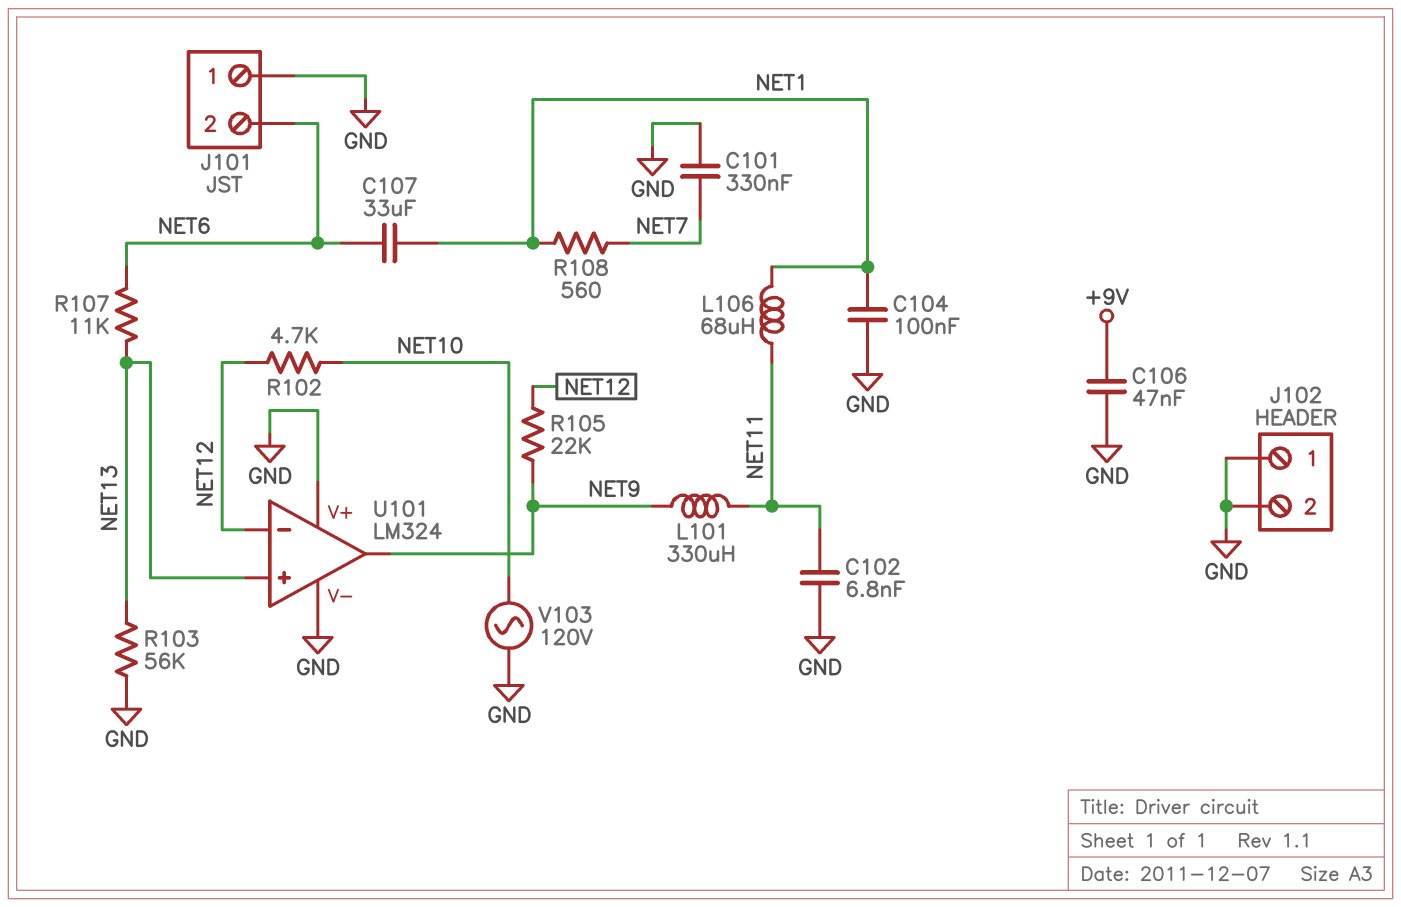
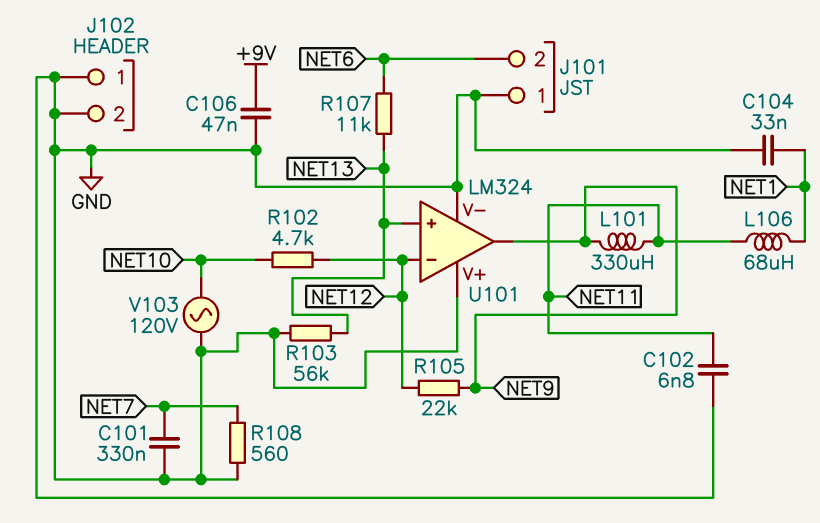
C104: 100nF (GND, NET1) -> 33nF (GND, NET1)
C107: 33uF (NET1, NET6) -> none
R108: 560 (NET1, NET7) -> 560 (GND, NET7)

